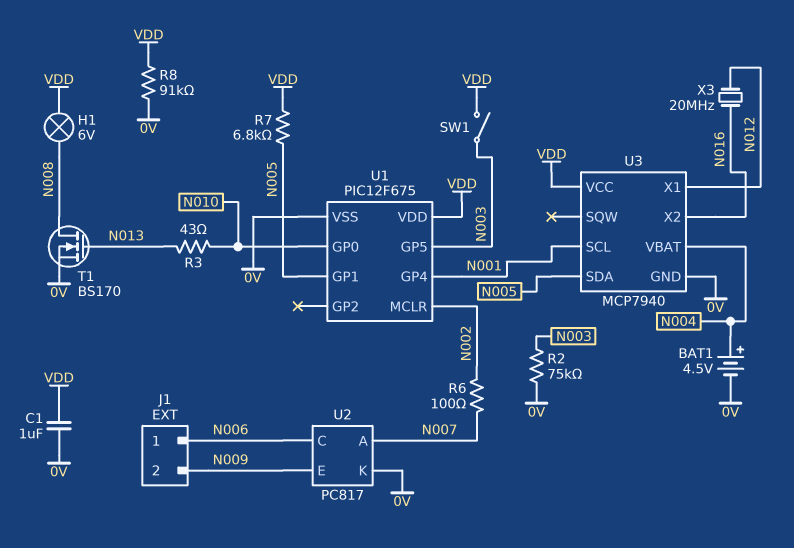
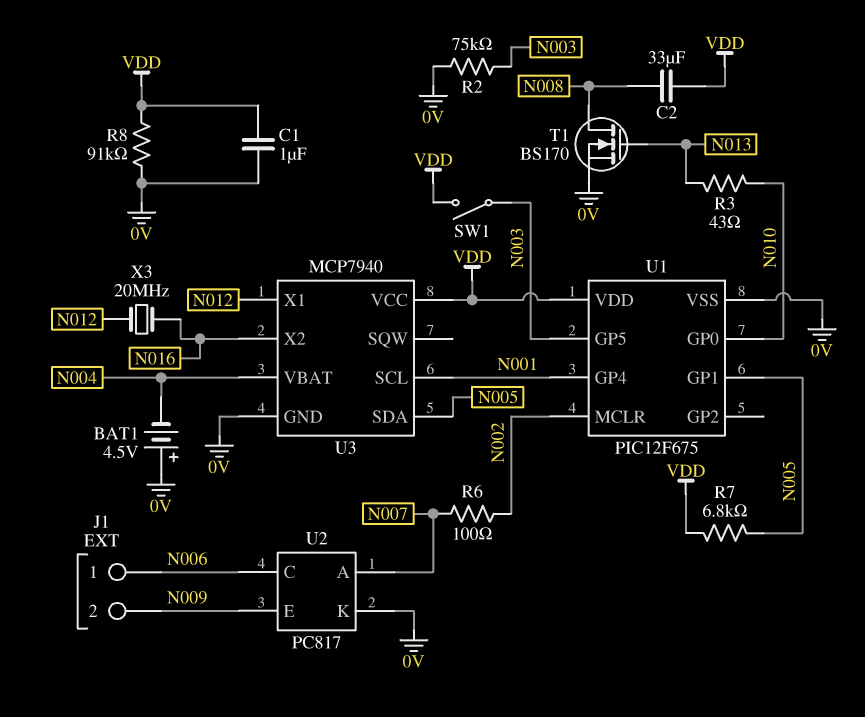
BAT1: 4.5V (plus N004, minus 0V) -> 4.5V (plus 0V, minus N004)
C2: none -> 33uF (N008, VDD)
H1: lamp 6V (N008, VDD) -> none

